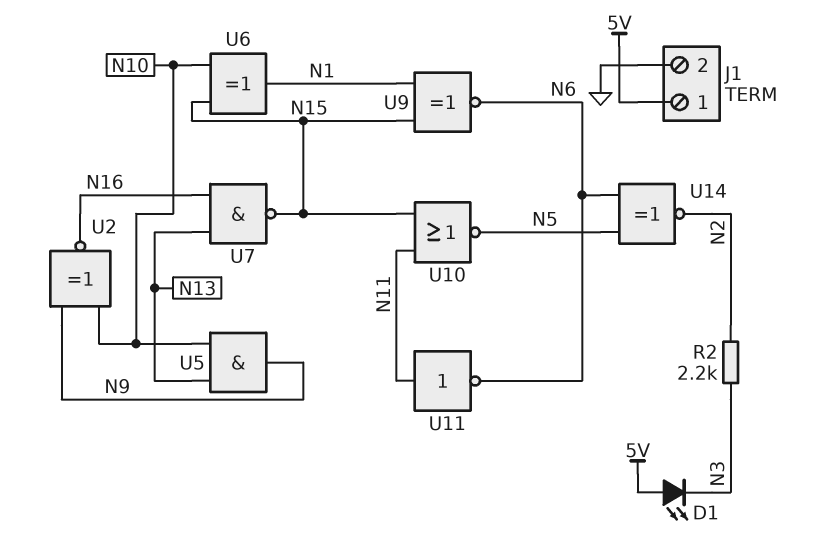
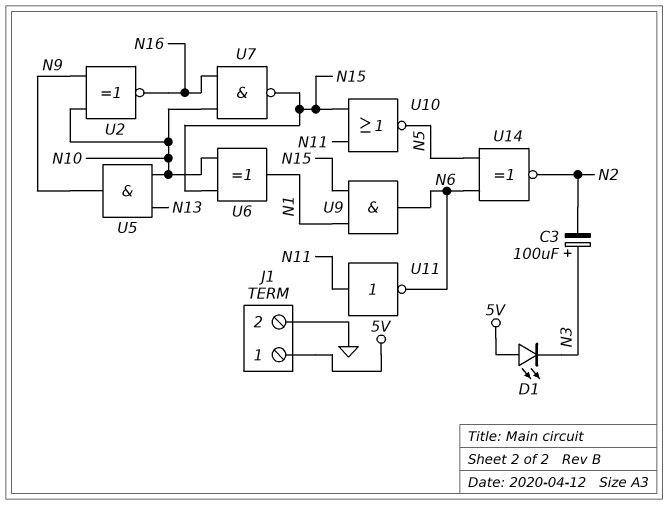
C3: none -> 100uF (plus N3, minus N2)
R2: 2.2k (N2, N3) -> none
U7: NAND (in N13, in N16, out N15) -> NAND (in N10, in N16, out N15)
U9: XNOR (in N1, in N15, out N6) -> AND (in N1, in N15, out N6)

